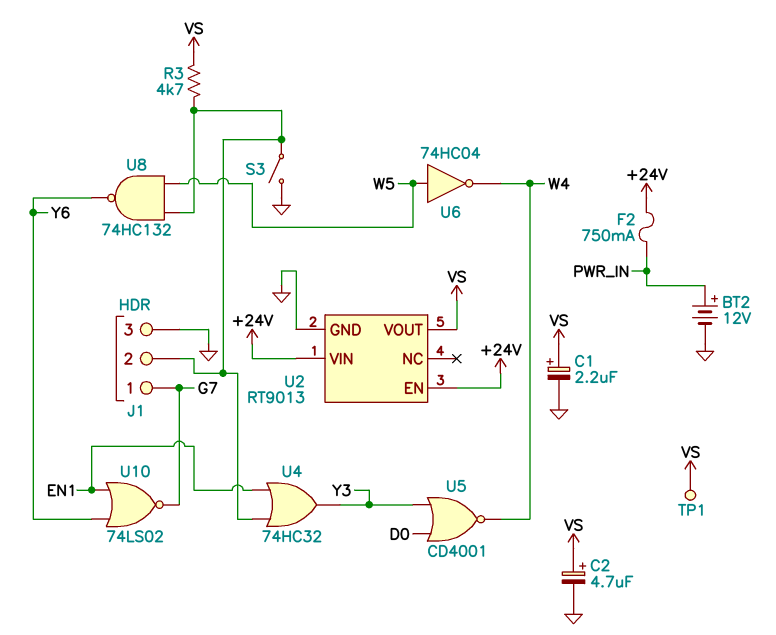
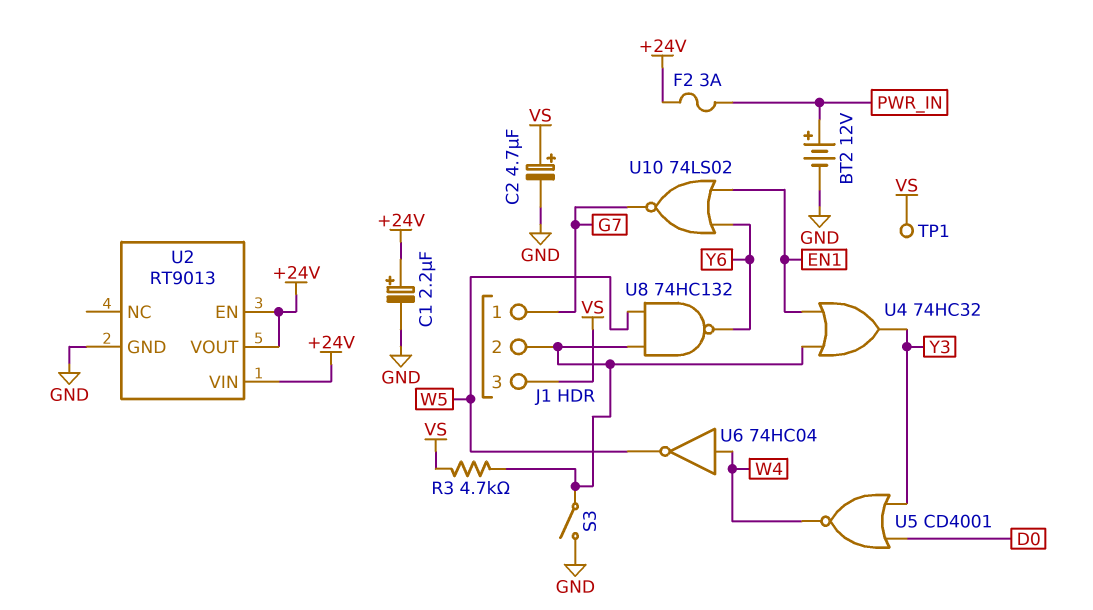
C1: 2.2uF (plus VS, minus GND) -> 2.2uF (plus +24V, minus GND)
F2: 750mA (+24V, PWR_IN) -> 3A (+24V, PWR_IN)
J1 pin 3: GND -> VS
U2 pin VOUT: VS -> +24V
U6: NOT 74HC04 (in W5, out W4) -> NOT 74HC04 (in W4, out W5)

